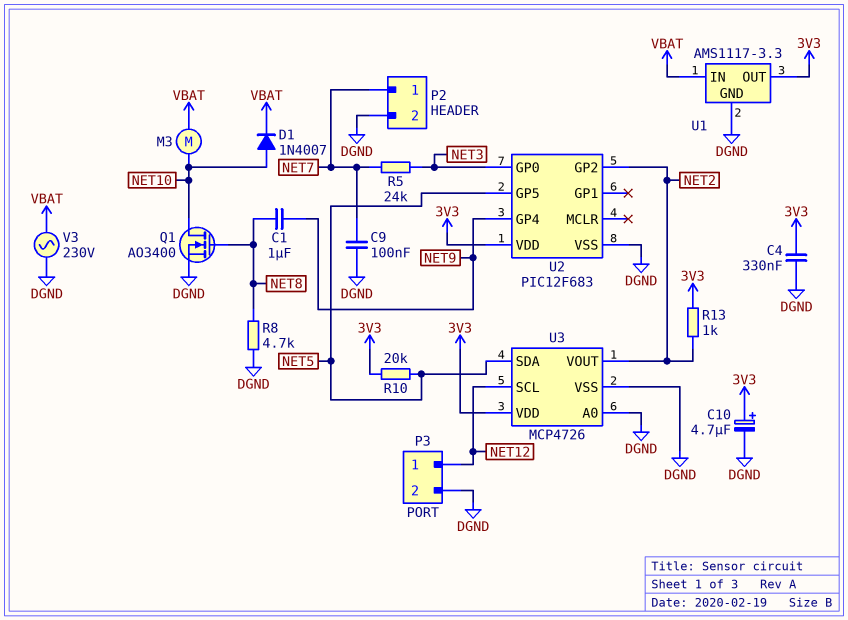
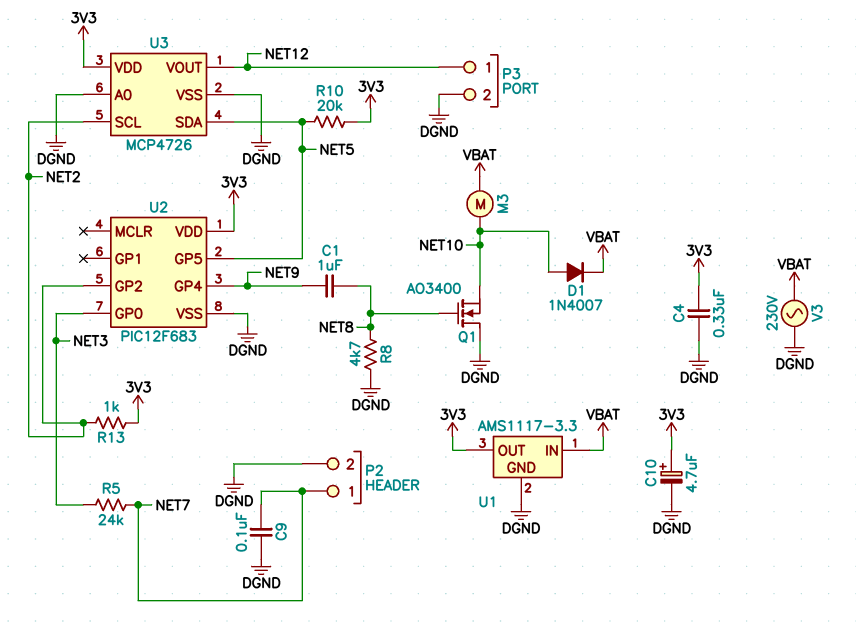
Q1: NMOS AO3400 (G NET8, D NET10, S DGND) -> NMOS AO3400 (G NET8, D DGND, S NET10)
U3 pin SCL: NET12 -> NET2
U3 pin VOUT: NET2 -> NET12

